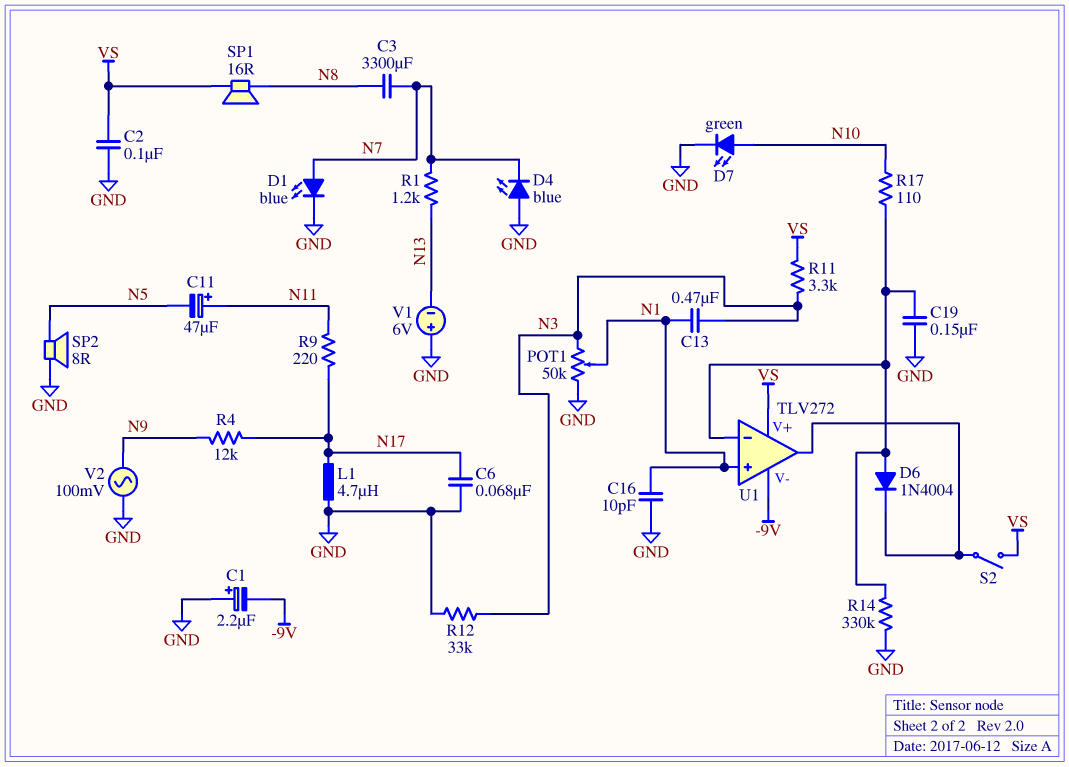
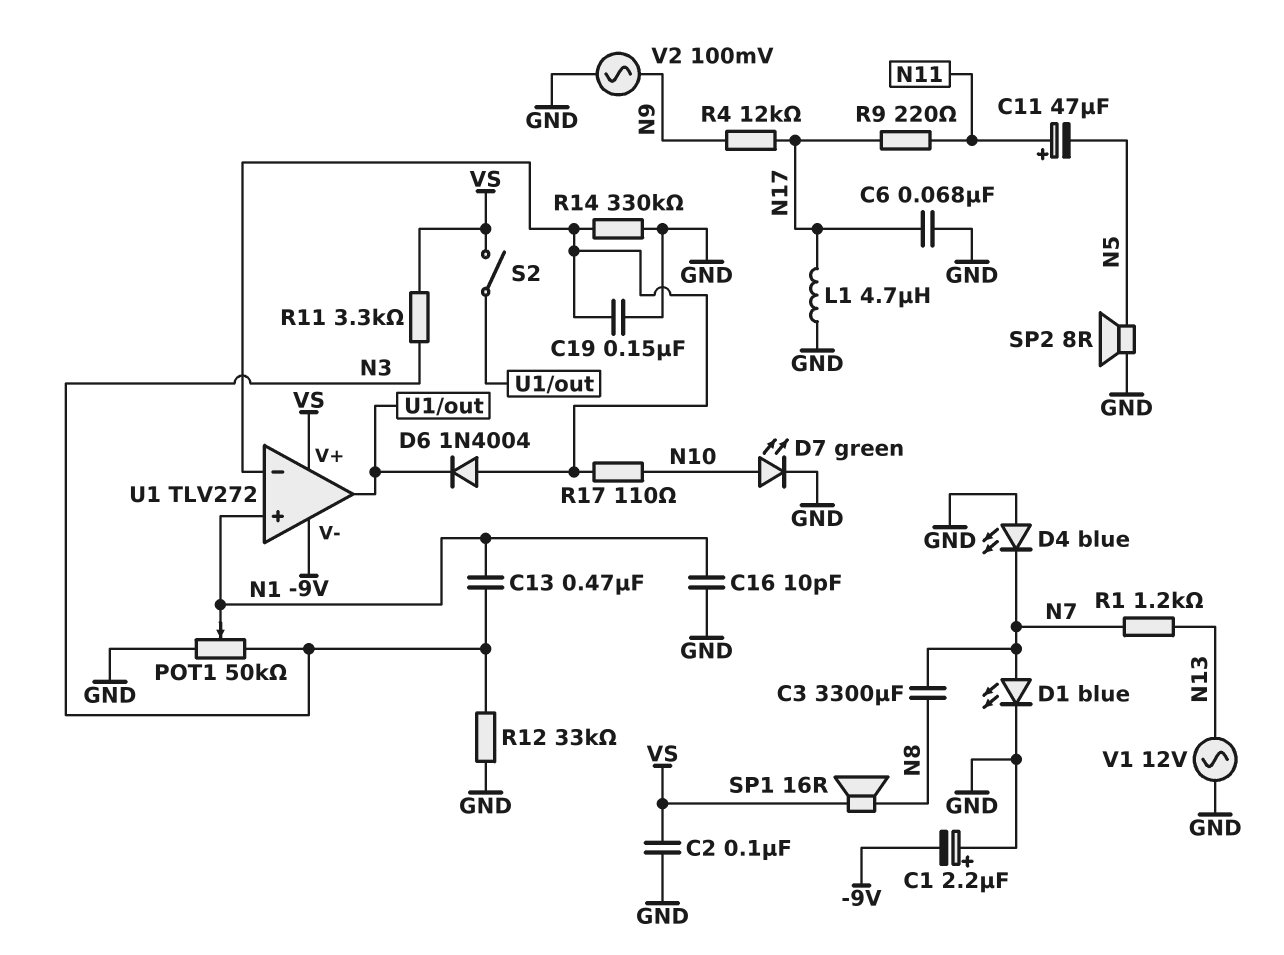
V1: 6V (plus GND, minus N13) -> AC 12V (GND, N13)

